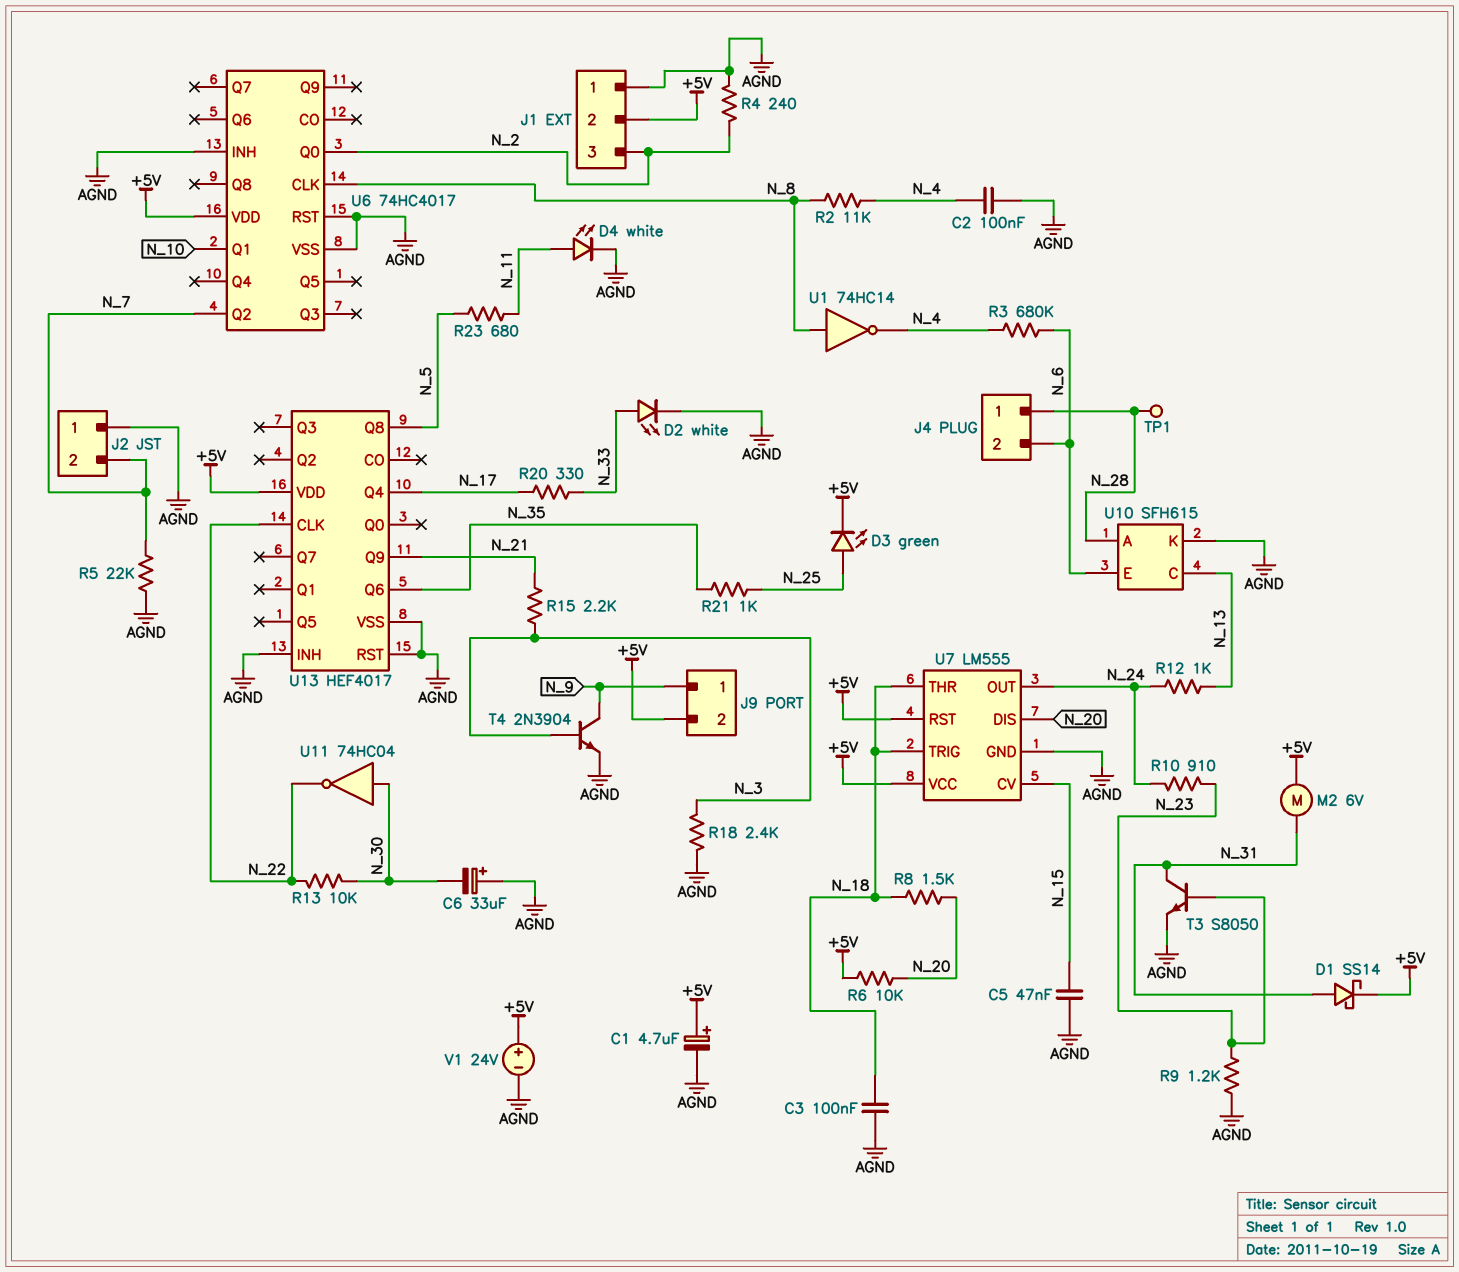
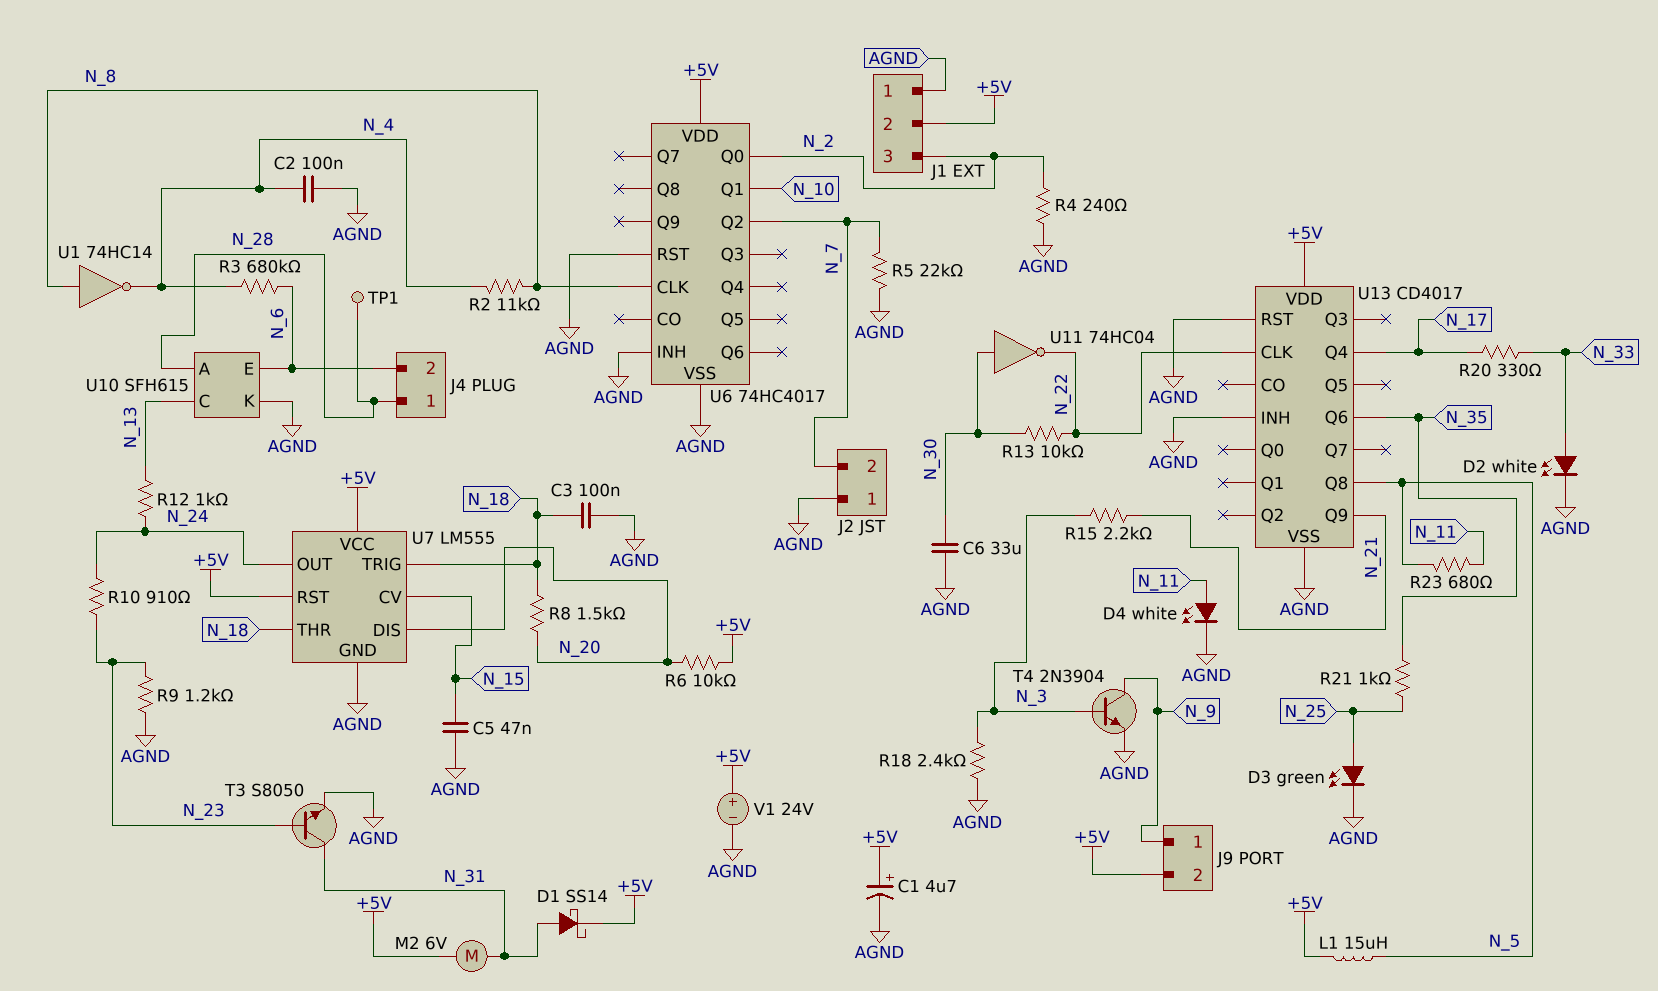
C6: 33uF (plus AGND, minus N_30) -> 33uF (AGND, N_30)
D3: LED green (A N_25, K +5V) -> LED green (A N_25, K AGND)
L1: none -> 15uH (+5V, N_5)
U13: HEF4017 -> CD4017

